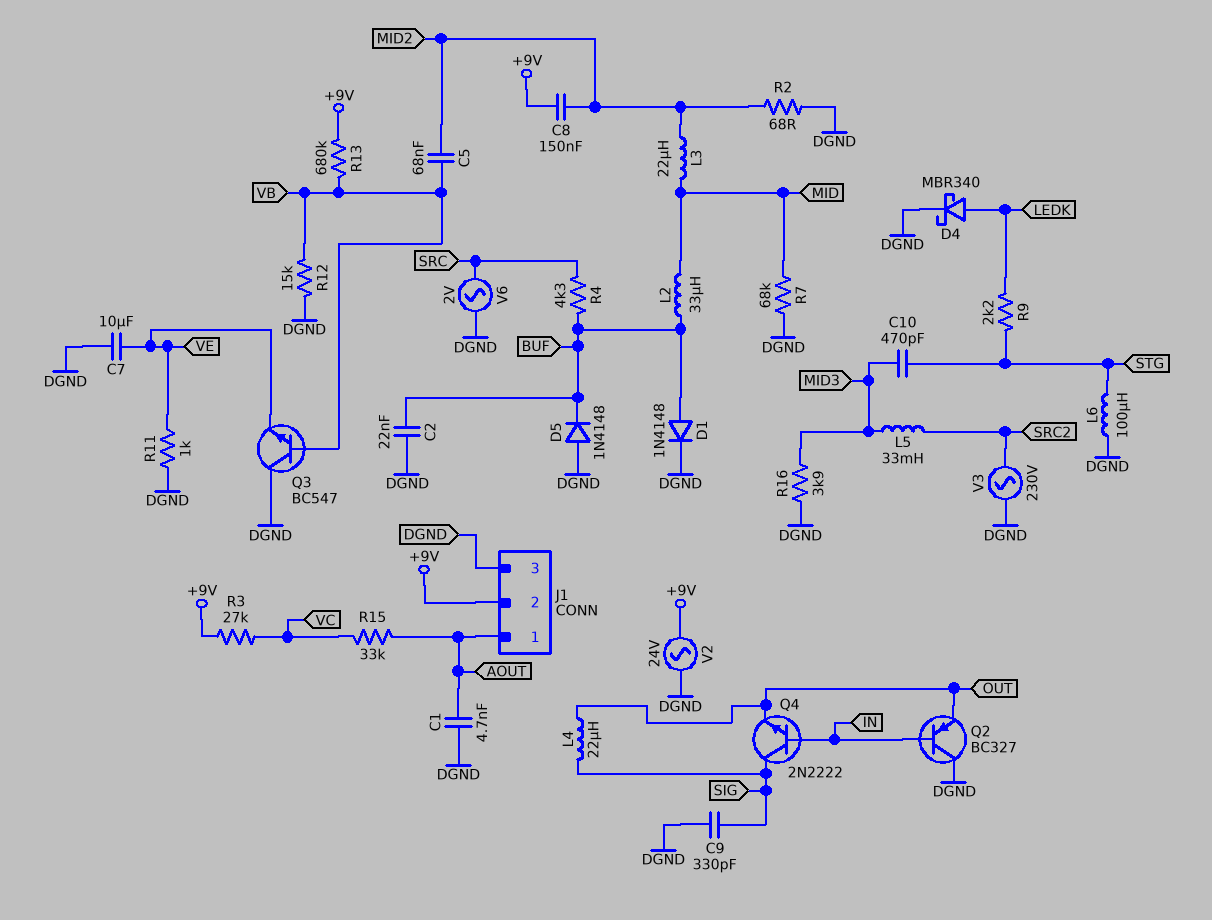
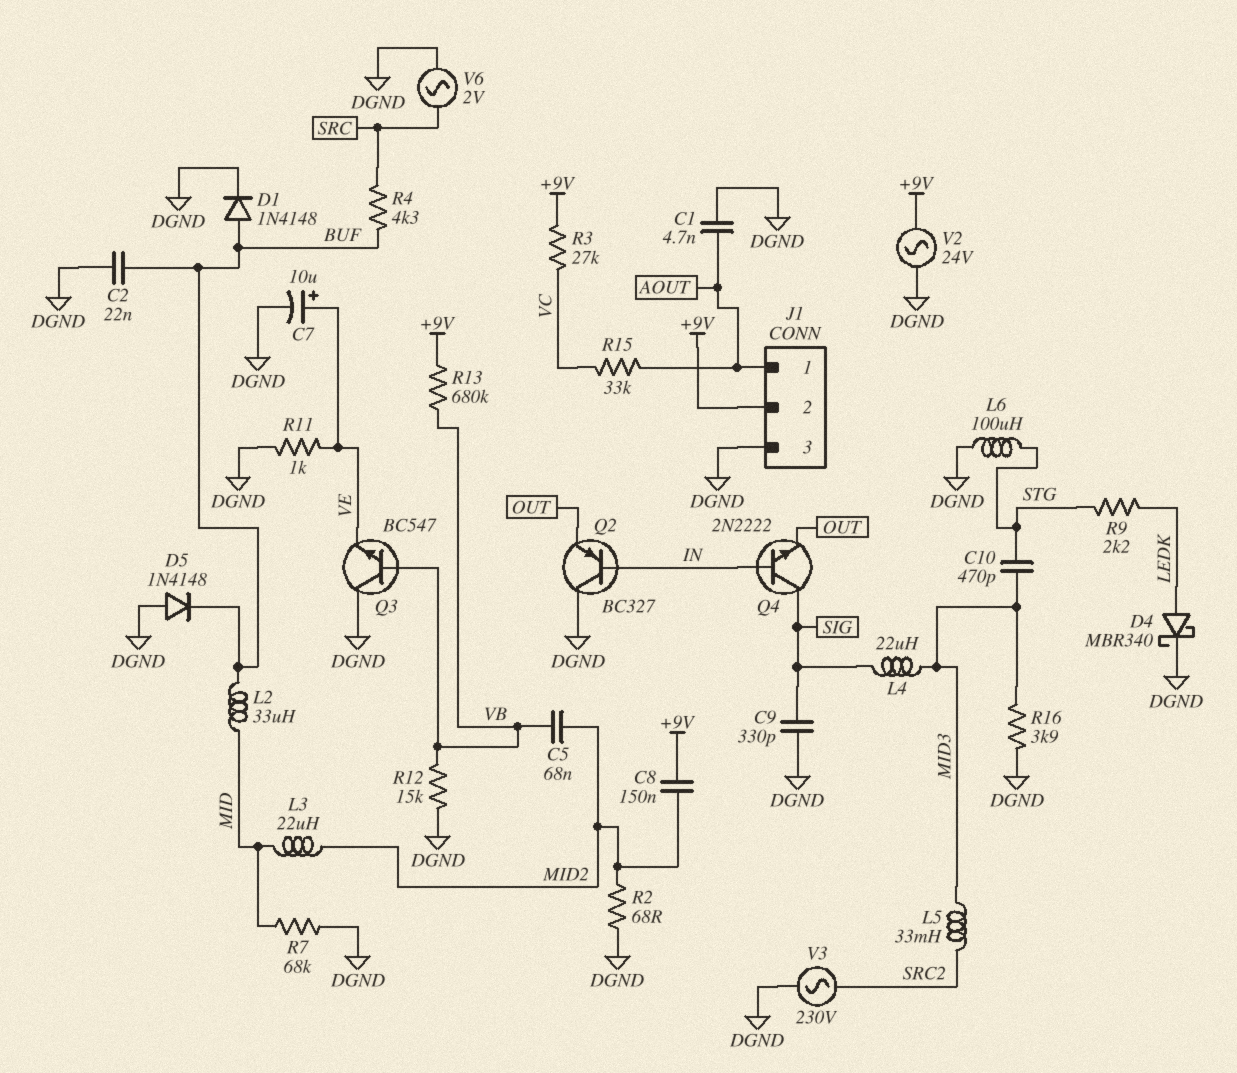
C7: 10uF (DGND, VE) -> 10uF (plus VE, minus DGND)
L4: 22uH (OUT, SIG) -> 22uH (MID3, SIG)

